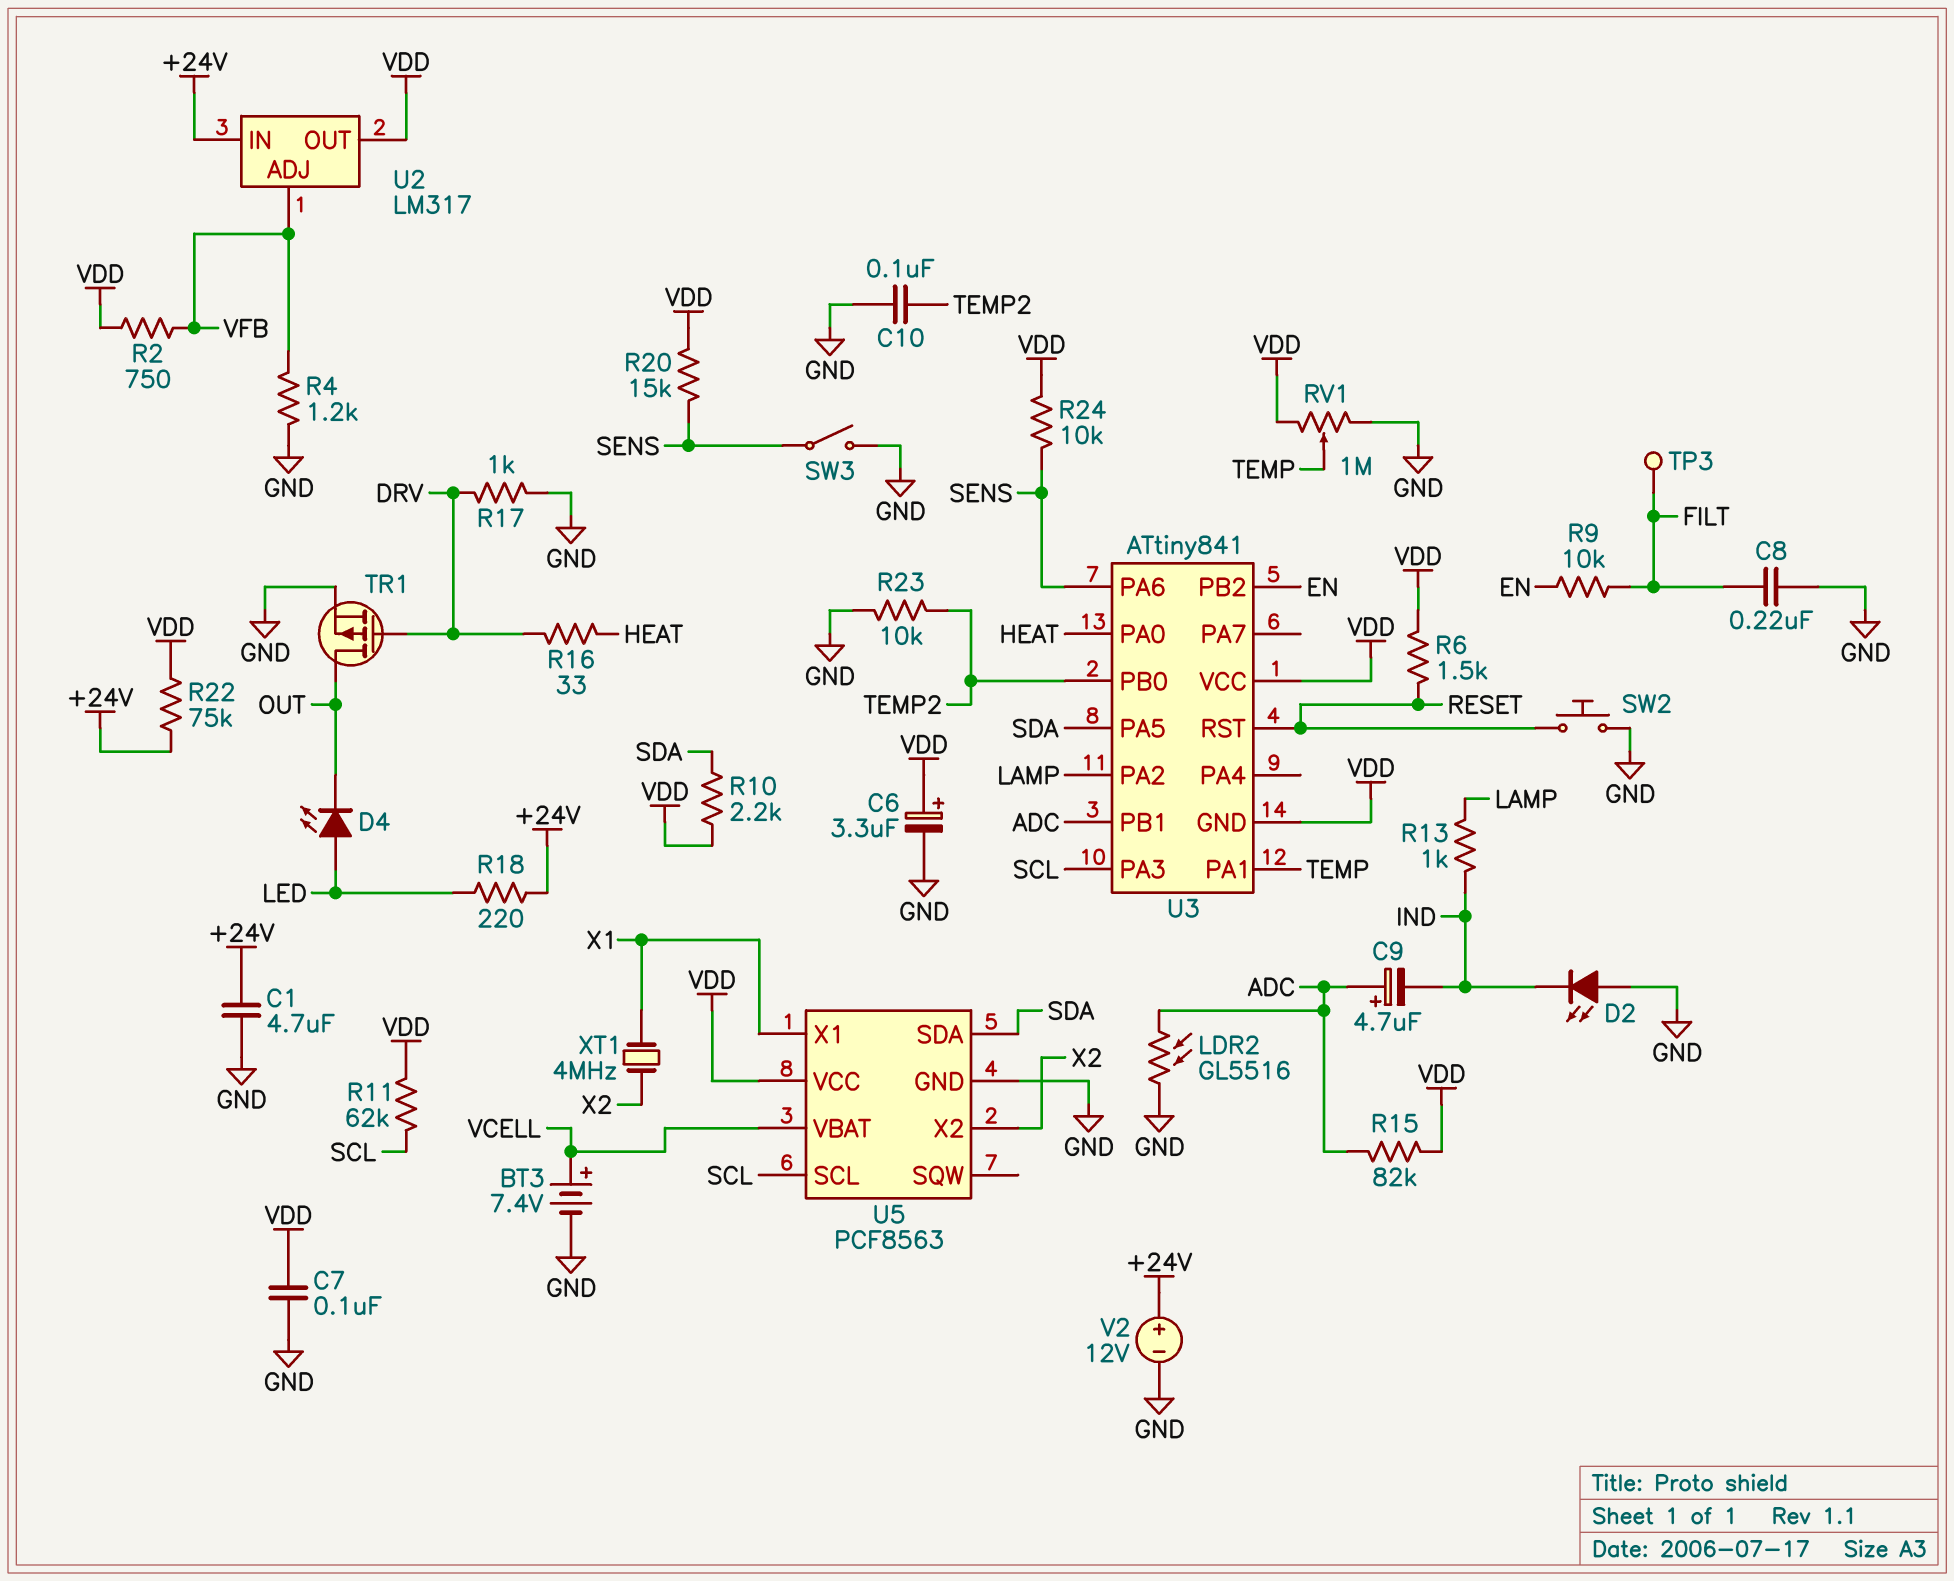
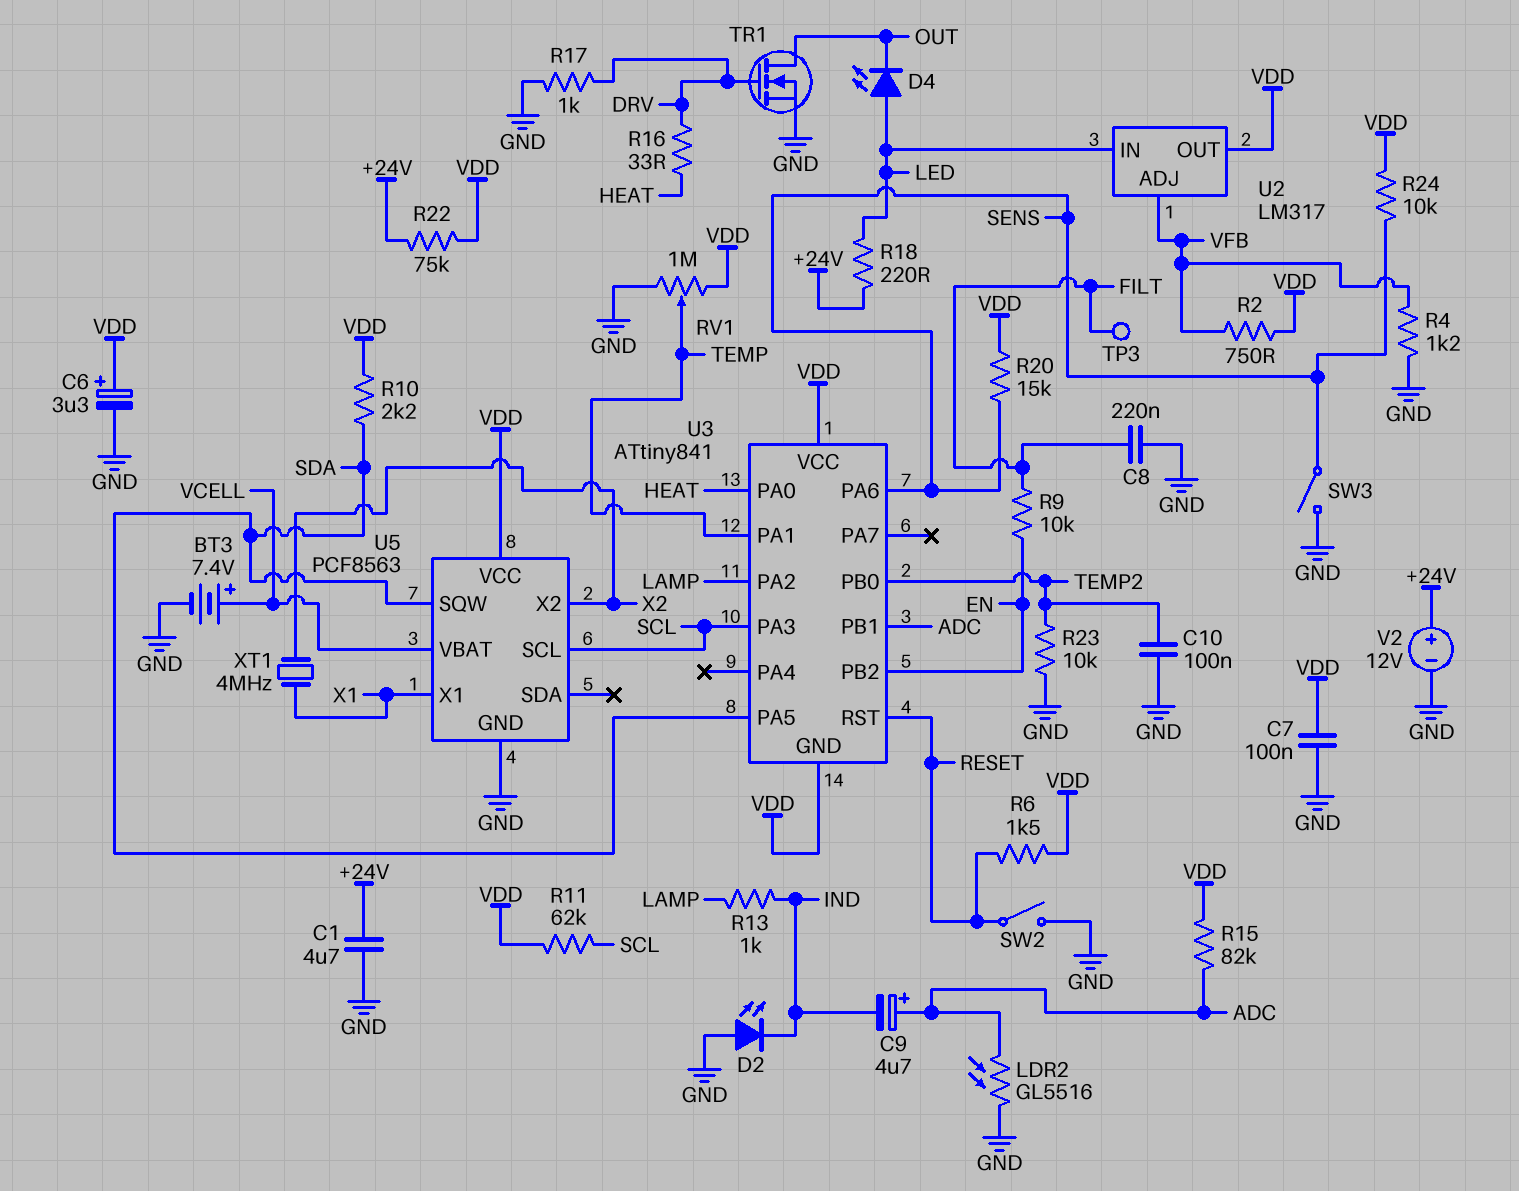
SW2: button (GND, RESET) -> switch (GND, RESET)
TR1: PMOS (G DRV, D OUT, S GND) -> NMOS (G DRV, D OUT, S GND)
U2 pin IN: +24V -> LED
U5 pin SDA: SDA -> none
U5 pin SQW: none -> SDA

